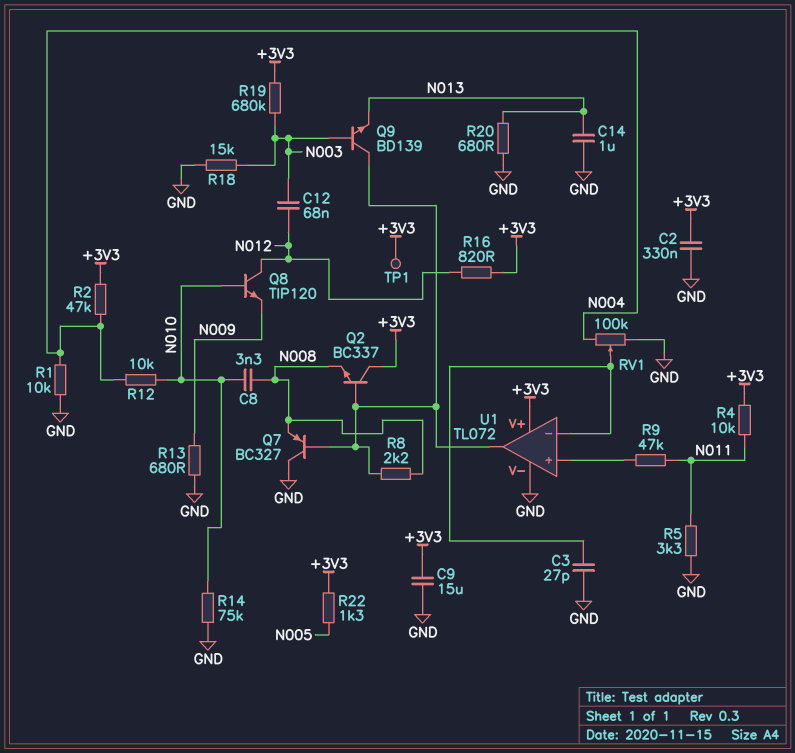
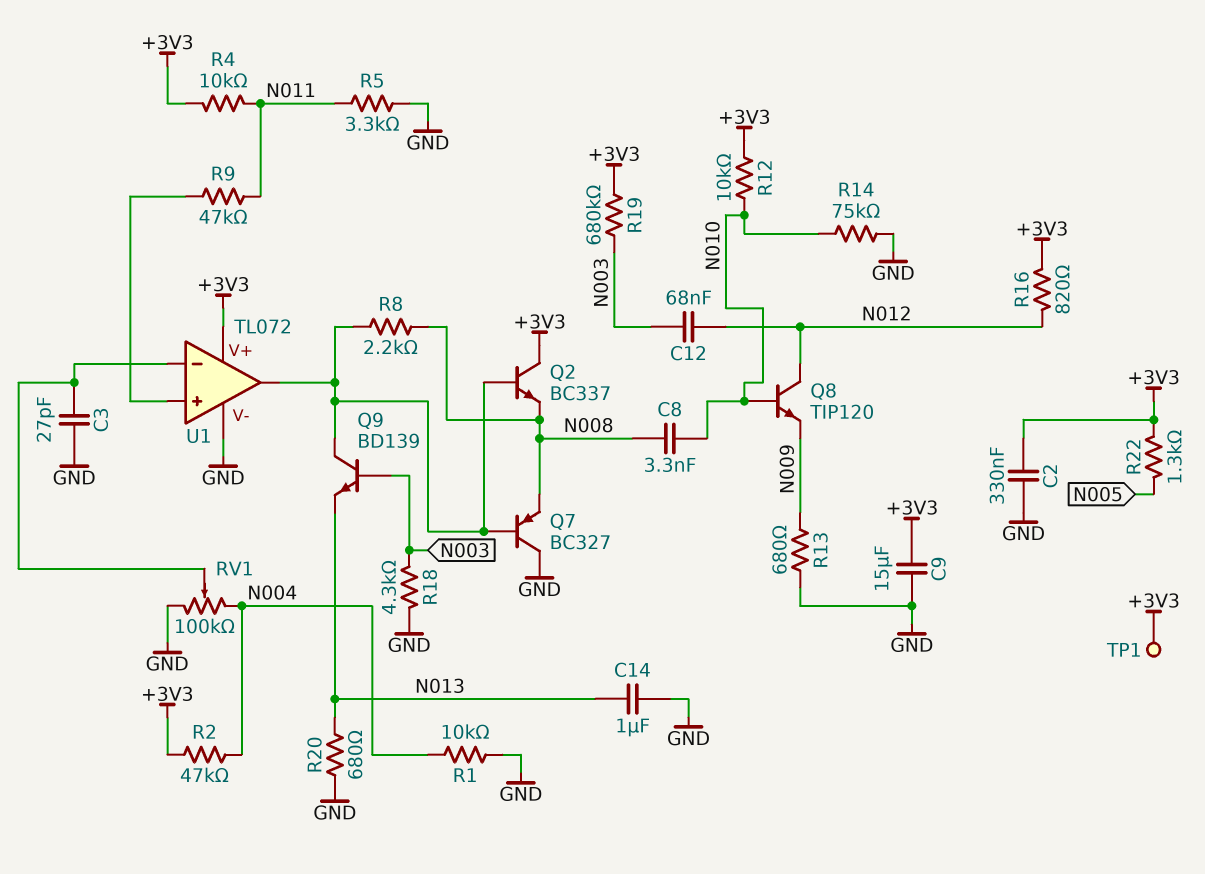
R12: 10k (N004, N010) -> 10k (+3V3, N010)
R18: 15k (GND, N003) -> 4.3k (GND, N003)

